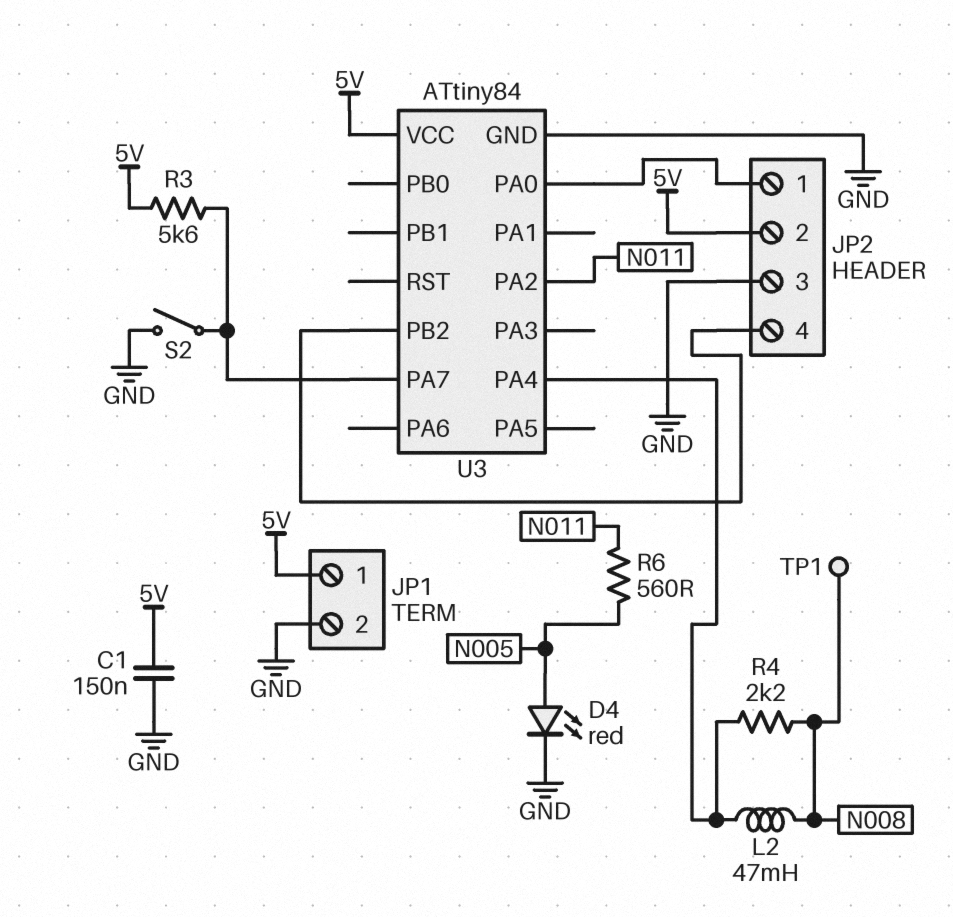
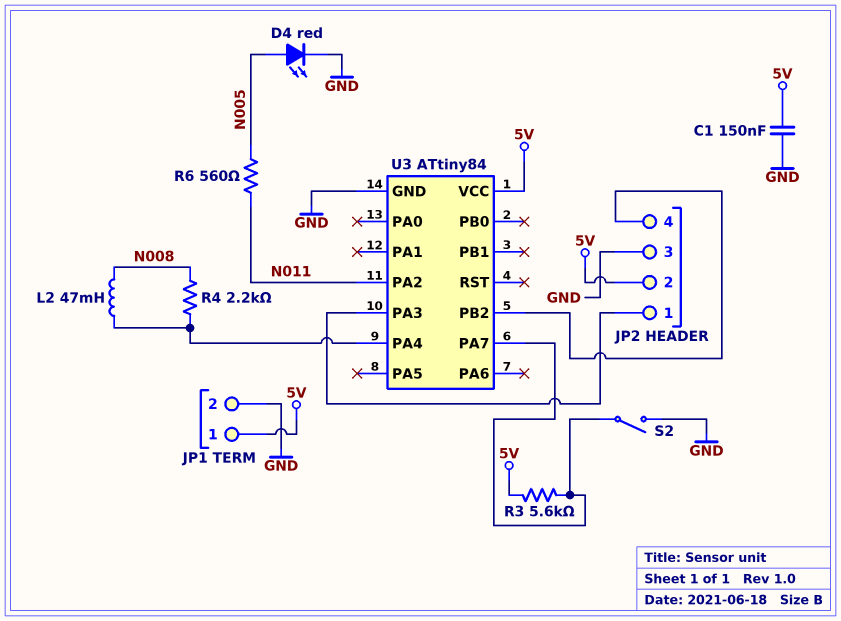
TP1: test point (N008) -> none
U3 pin PA0: JP2/1 -> none
U3 pin PA3: none -> JP2/1

